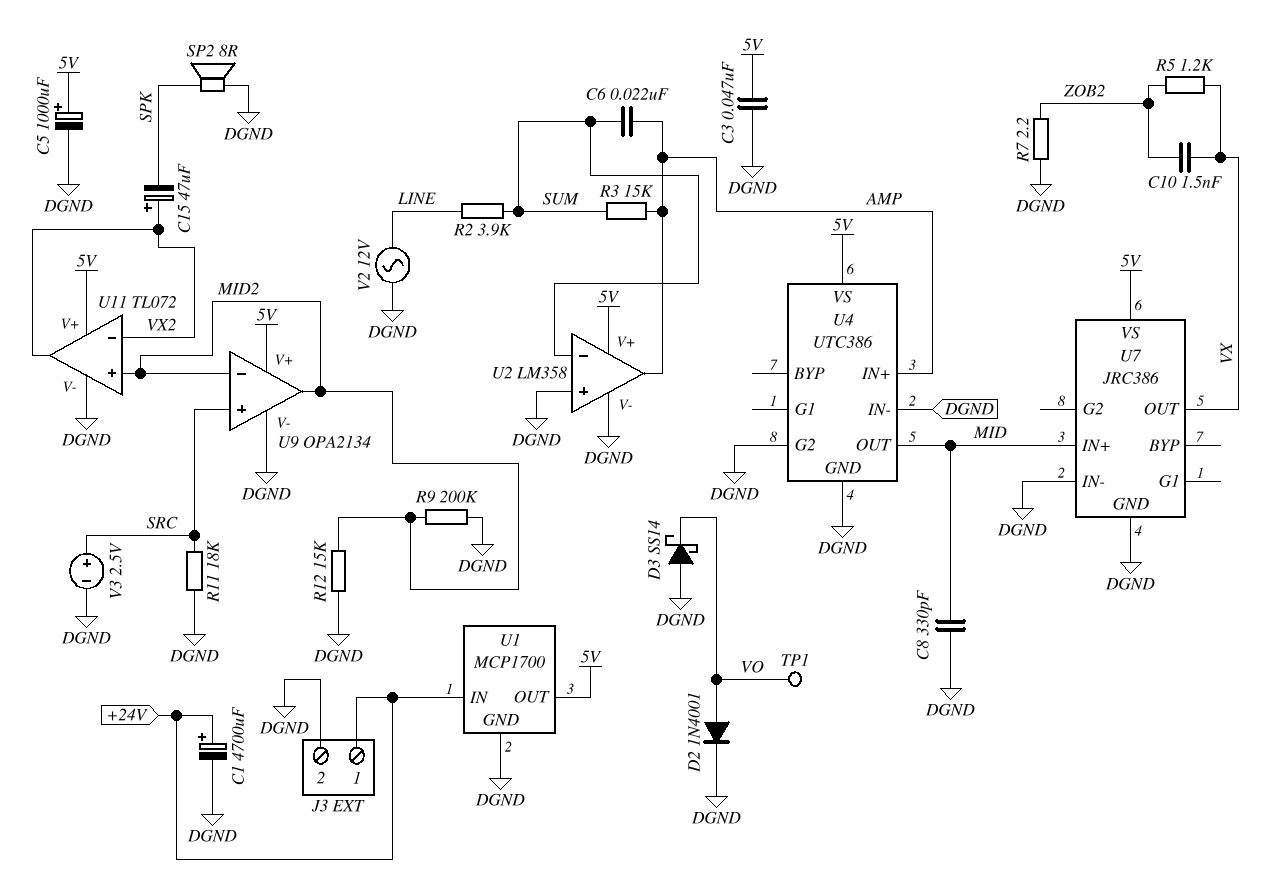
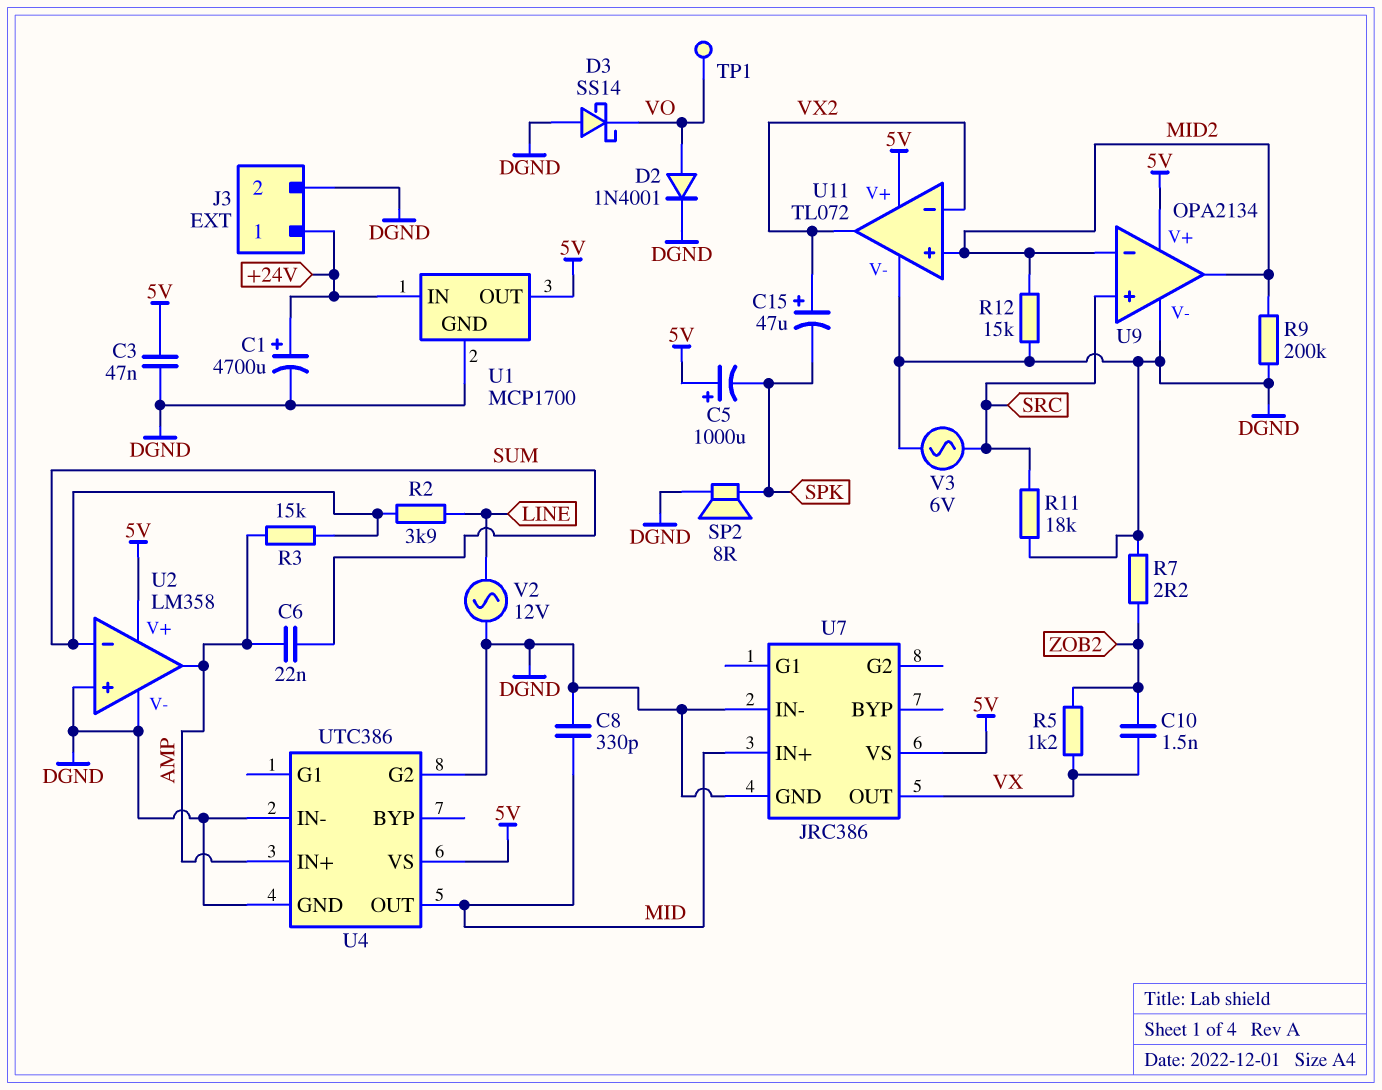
C5: 1000uF (plus 5V, minus DGND) -> 1000uF (plus 5V, minus SPK)
V3: 2.5V (plus SRC, minus DGND) -> AC 6V (DGND, SRC)

